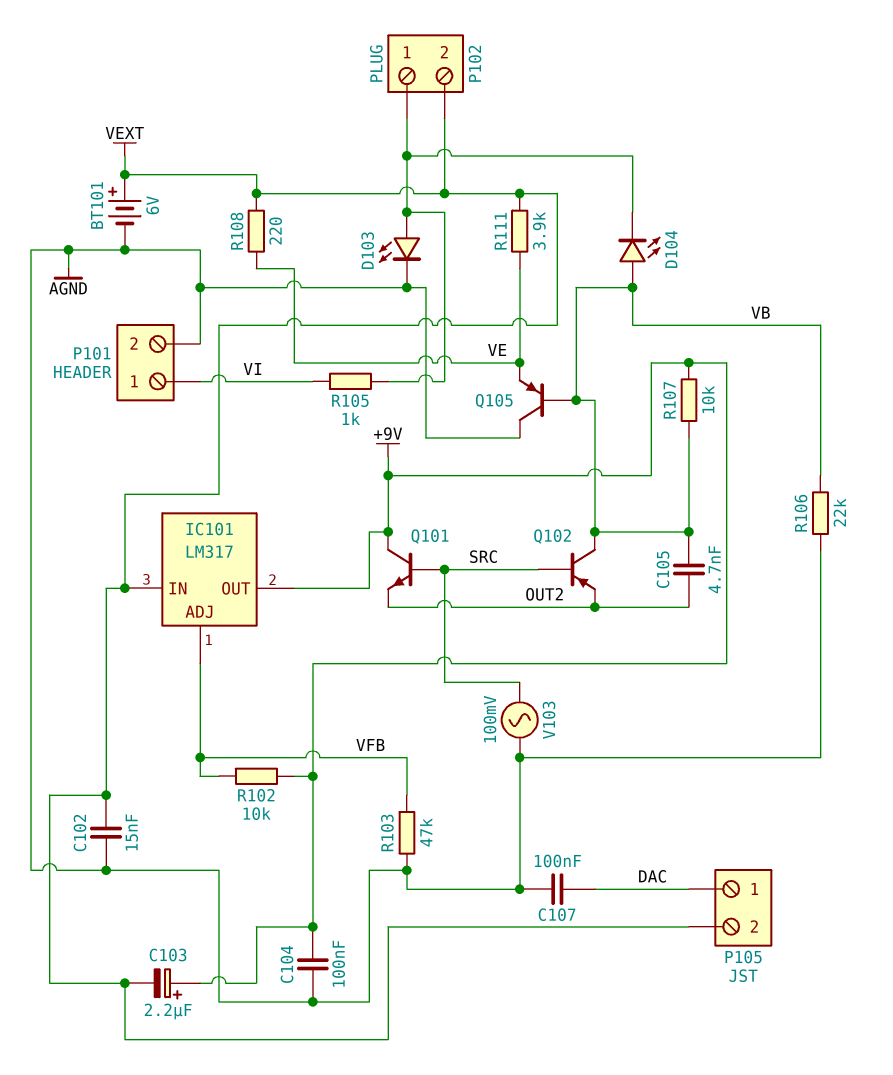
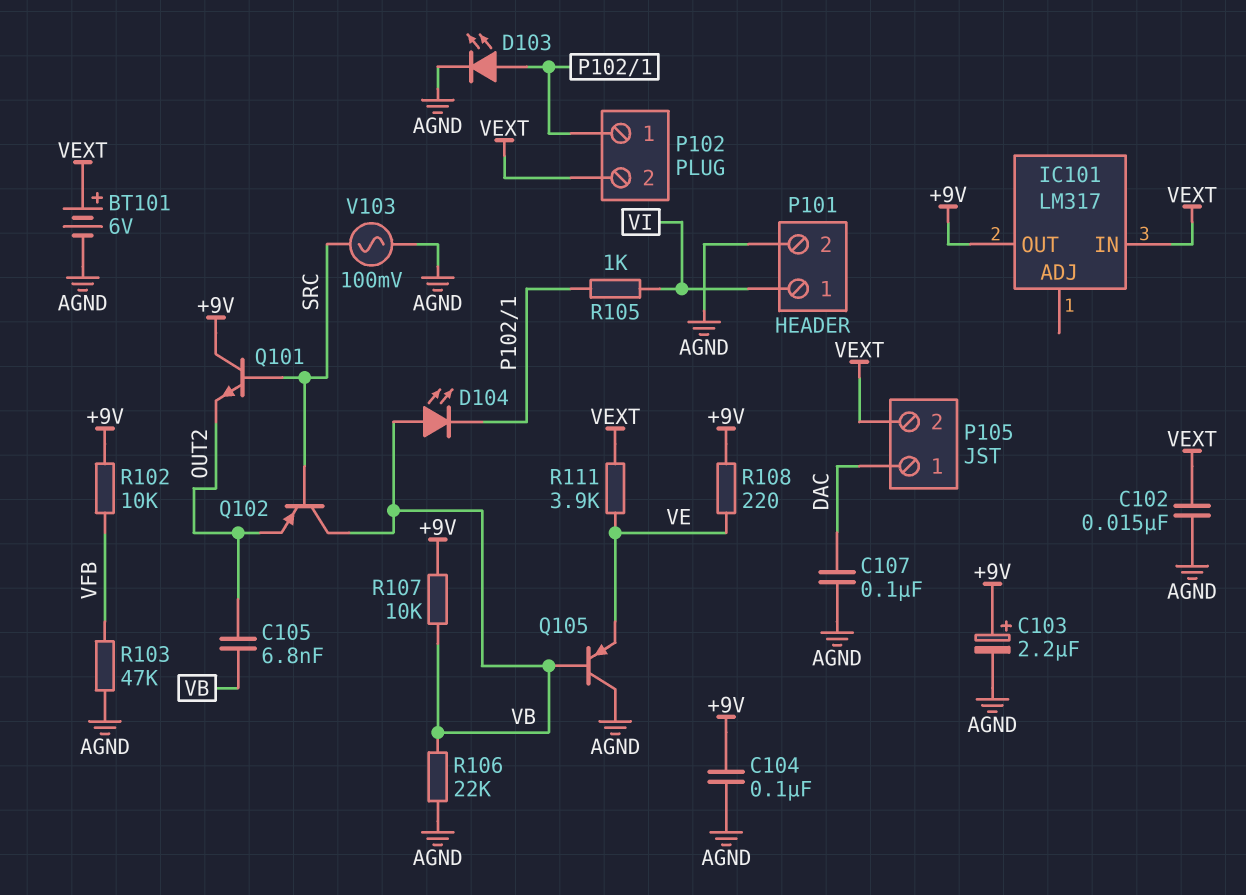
C103: 2.2uF (plus +9V, minus VEXT) -> 2.2uF (plus +9V, minus AGND)
C105: 4.7nF (OUT2, VB) -> 6.8nF (OUT2, VB)
IC101 pin ADJ: VFB -> none
R108: 220 (VE, VEXT) -> 220 (+9V, VE)

